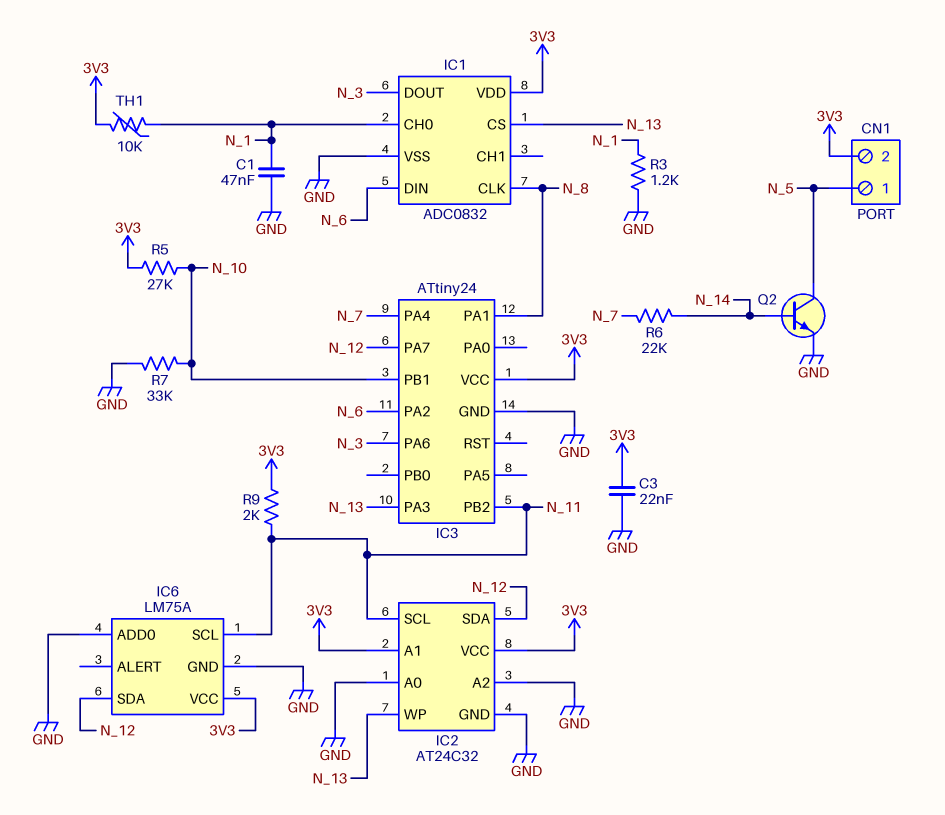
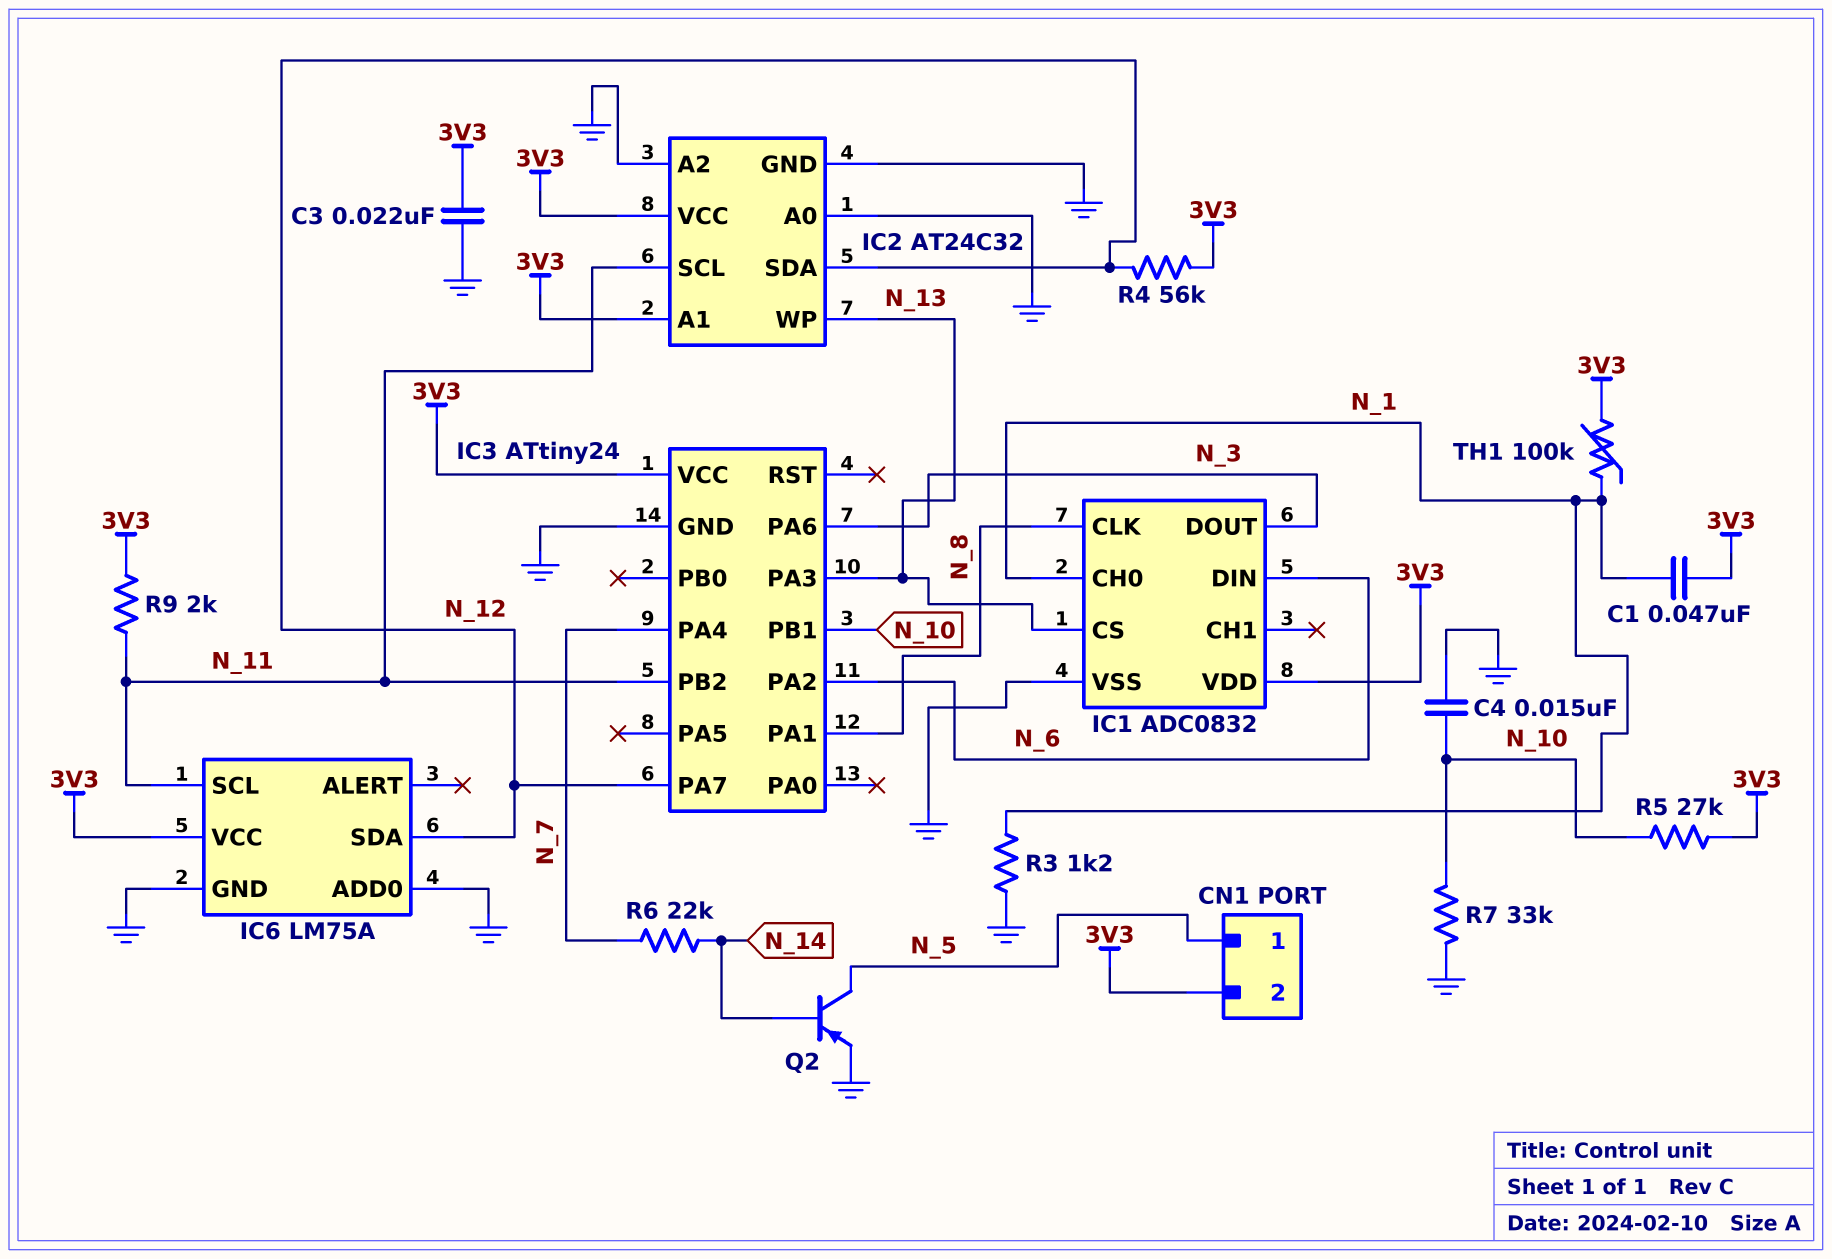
C1: 47nF (GND, N_1) -> 47nF (3V3, N_1)
C4: none -> 15nF (GND, N_10)
Q2: NPN (B N_14, C N_5, E GND) -> PNP (B N_14, C N_5, E GND)
R4: none -> 56k (3V3, N_12)
TH1: 10k (3V3, N_1) -> 100k (3V3, N_1)

